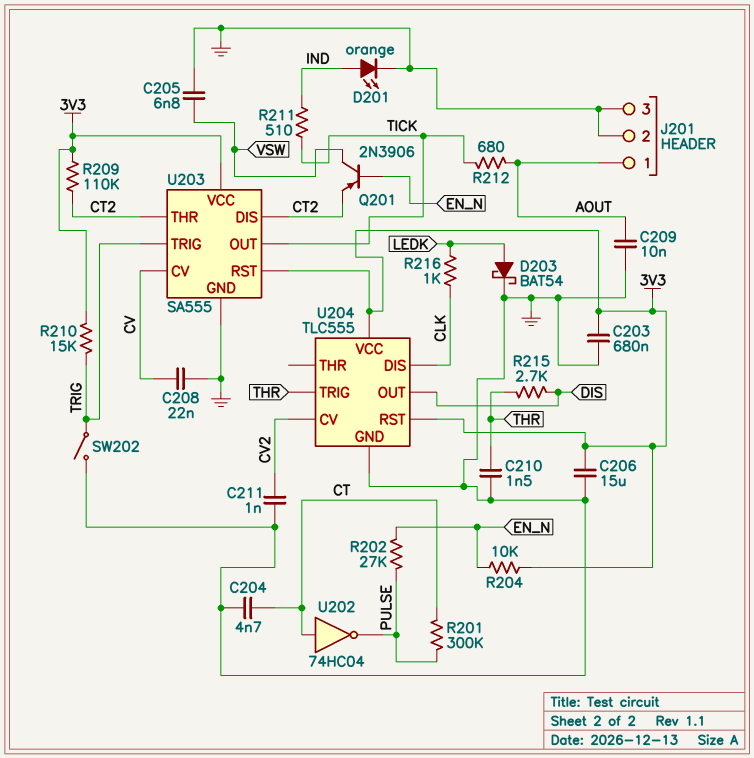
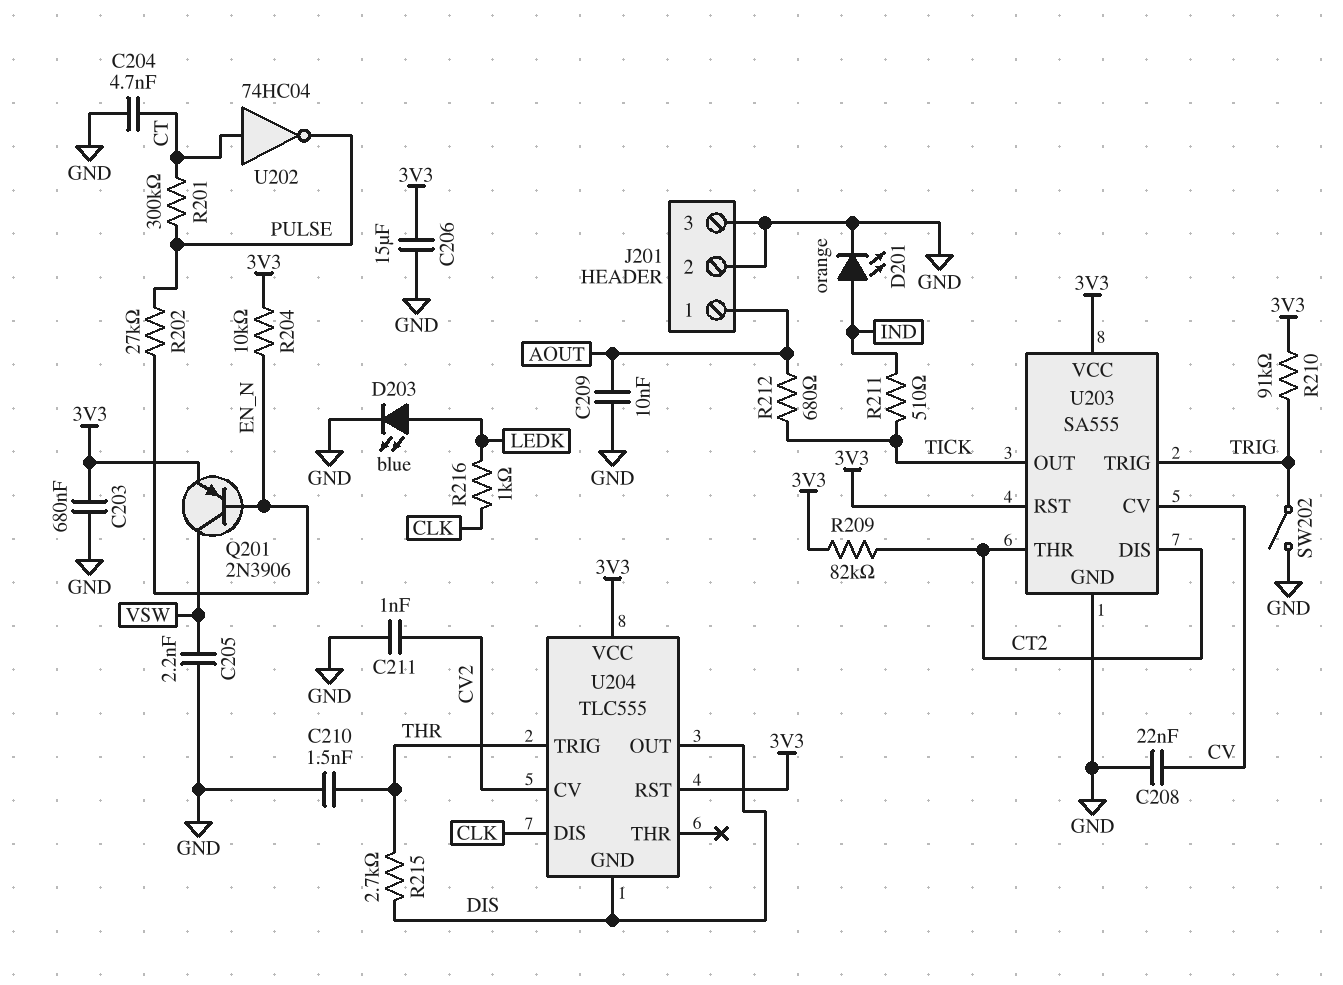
C205: 6.8nF (GND, VSW) -> 2.2nF (GND, VSW)
D203: schottky BAT54 (A LEDK, K GND) -> LED blue (A LEDK, K GND)
Q201: PNP 2N3906 (B EN_N, C VSW, E CT2) -> PNP 2N3906 (B EN_N, C VSW, E 3V3)
R209: 110k (3V3, CT2) -> 82k (3V3, CT2)
R210: 15k (3V3, TRIG) -> 91k (3V3, TRIG)
U204 pin GND: GND -> DIS

